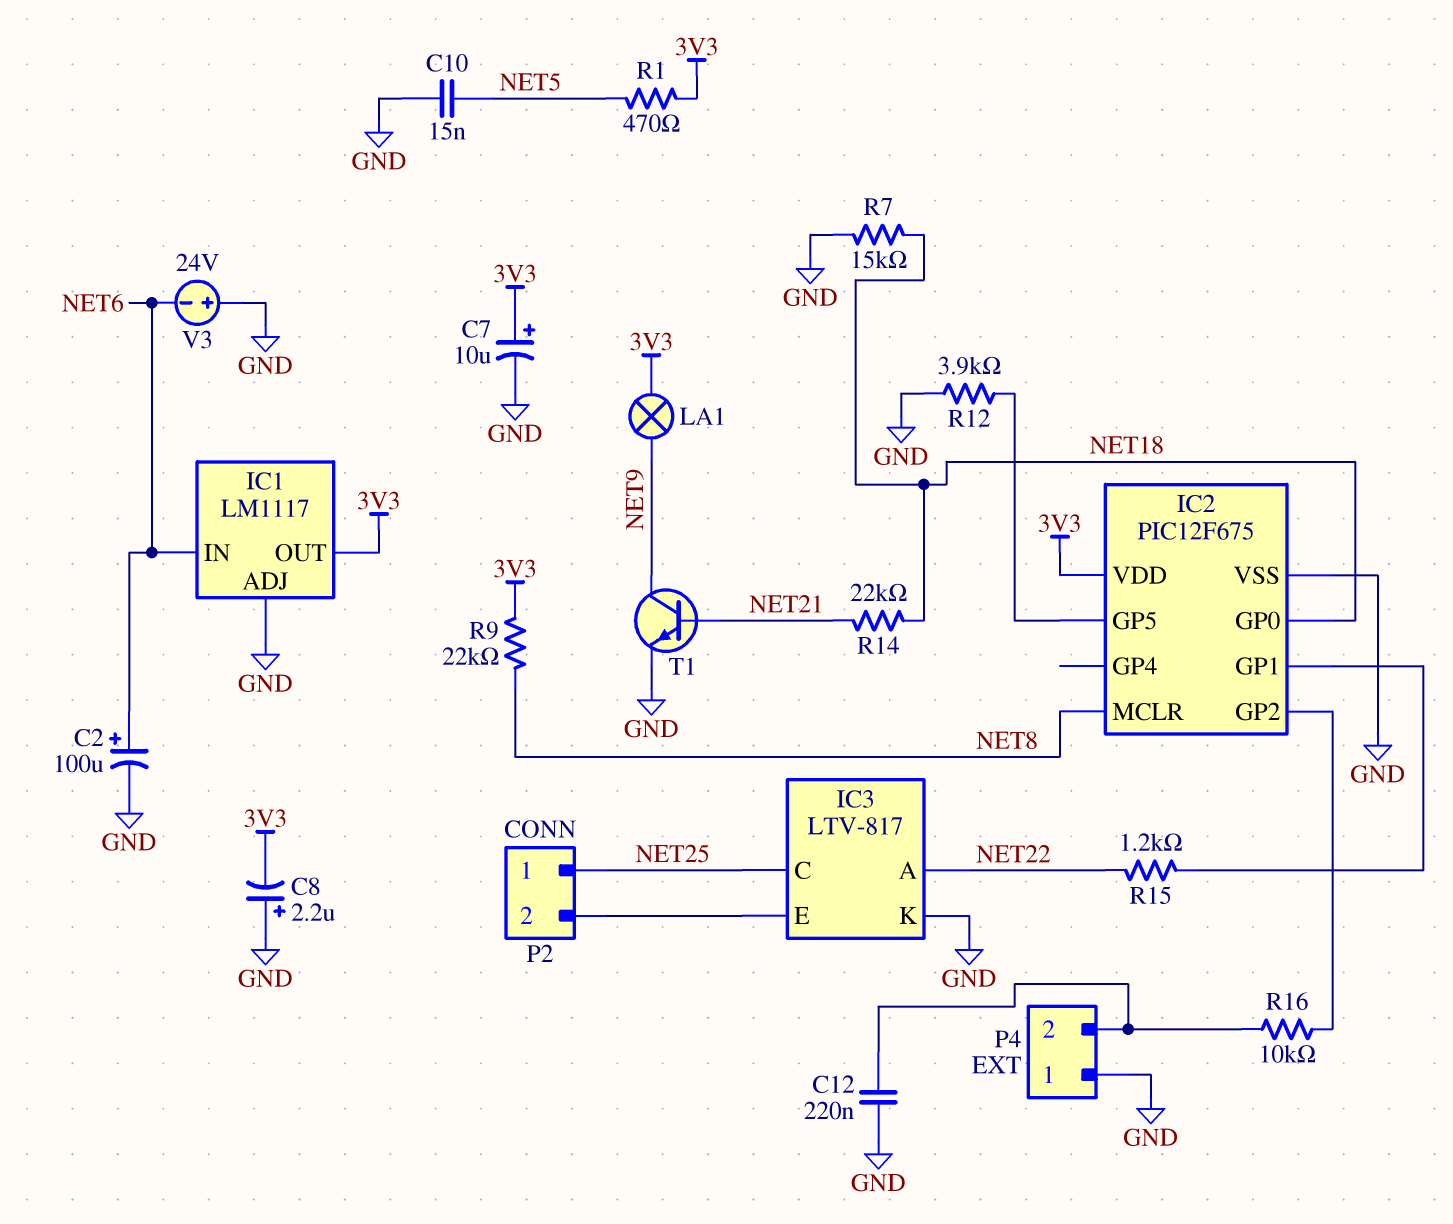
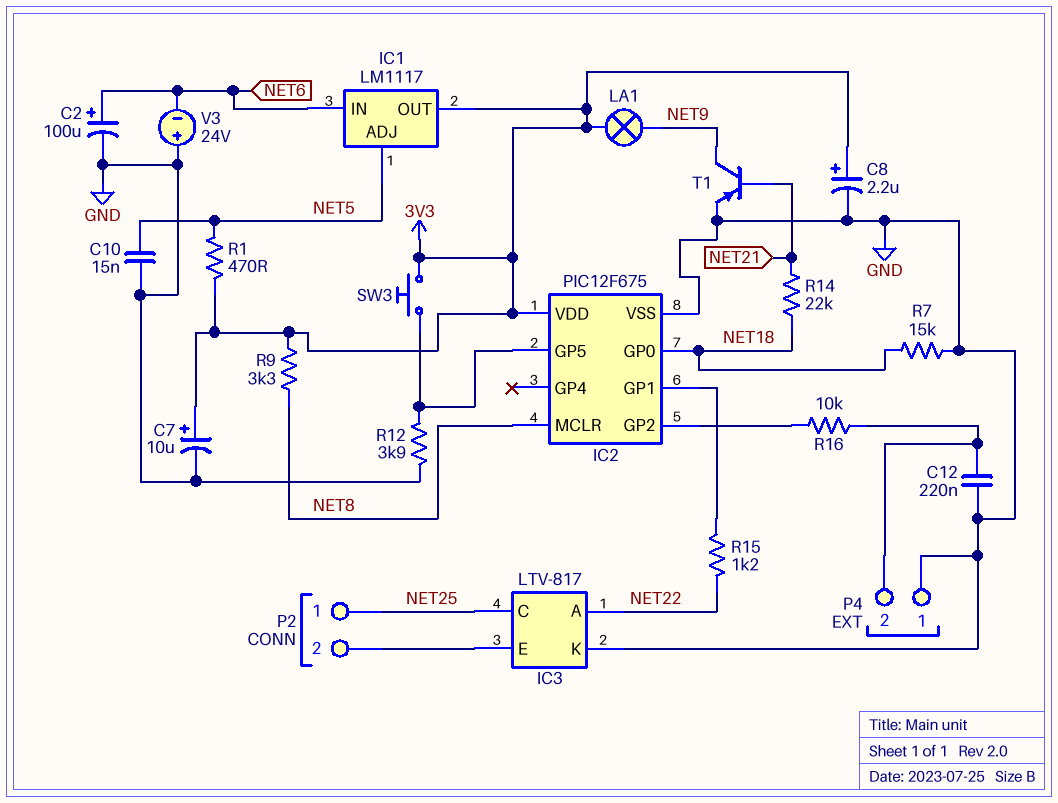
C8: 2.2uF (plus GND, minus 3V3) -> 2.2uF (plus 3V3, minus GND)
IC1 pin ADJ: GND -> NET5
R9: 22k (3V3, NET8) -> 3.3k (3V3, NET8)
SW3: none -> button (3V3, IC2/GP5)
T1: NPN (B NET21, C NET9, E GND) -> PNP (B NET21, C NET9, E GND)

